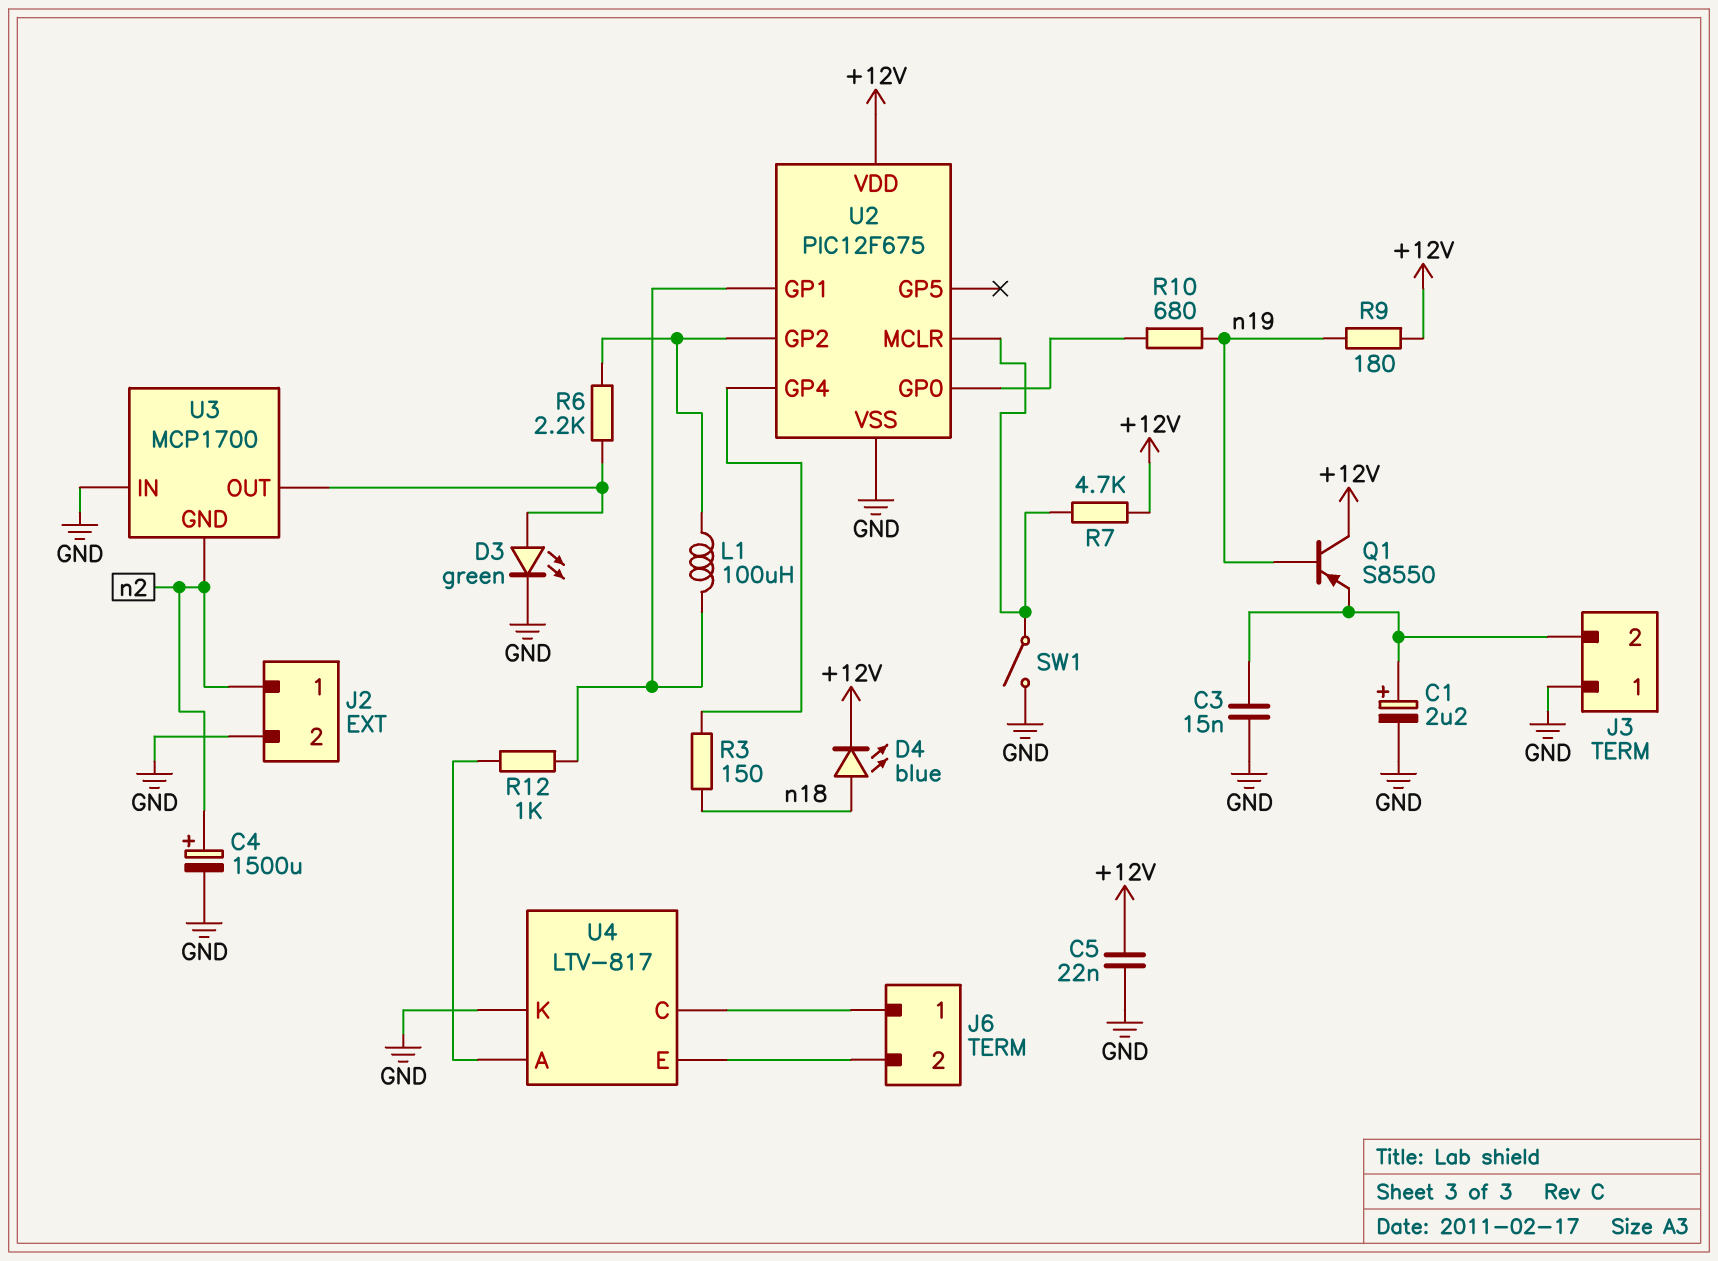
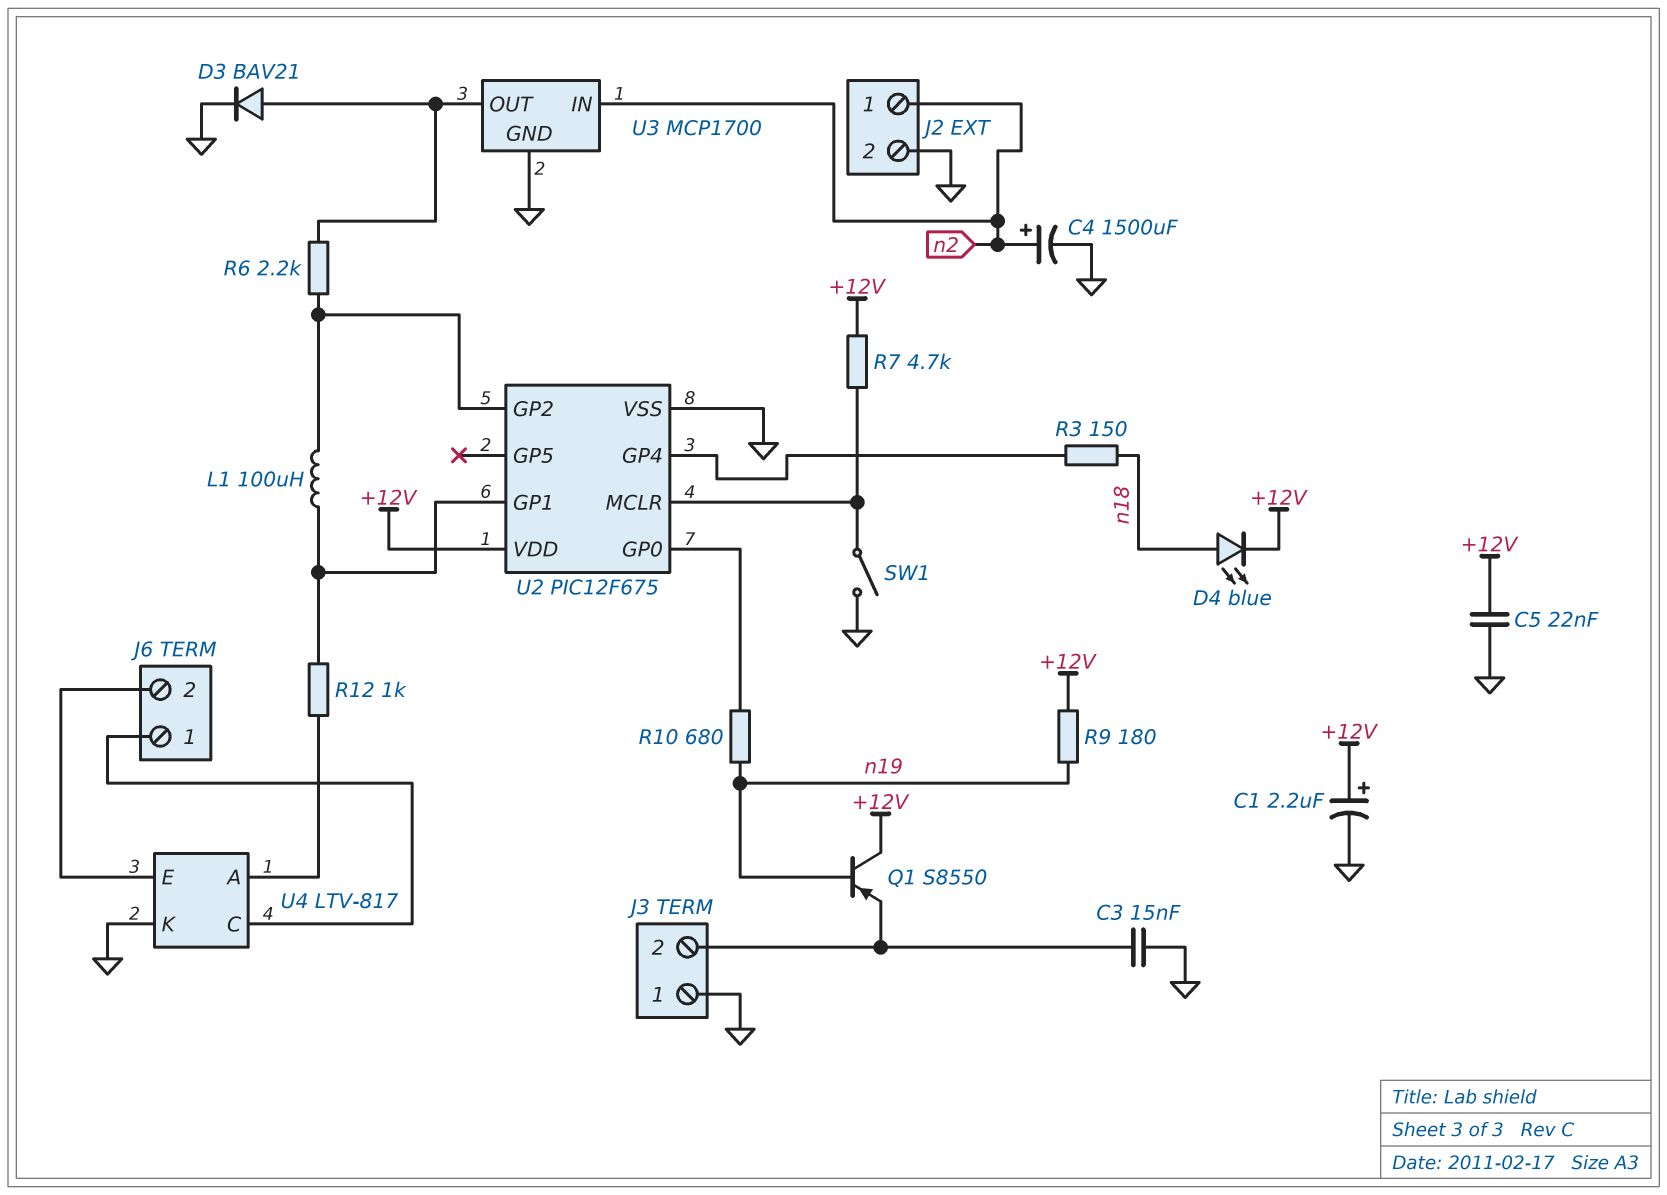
C1: 2.2uF (plus J3/2, minus GND) -> 2.2uF (plus +12V, minus GND)
D3: LED green (A U3/OUT, K GND) -> diode BAV21 (A U3/OUT, K GND)
U3 pin GND: n2 -> GND
U3 pin IN: GND -> n2

